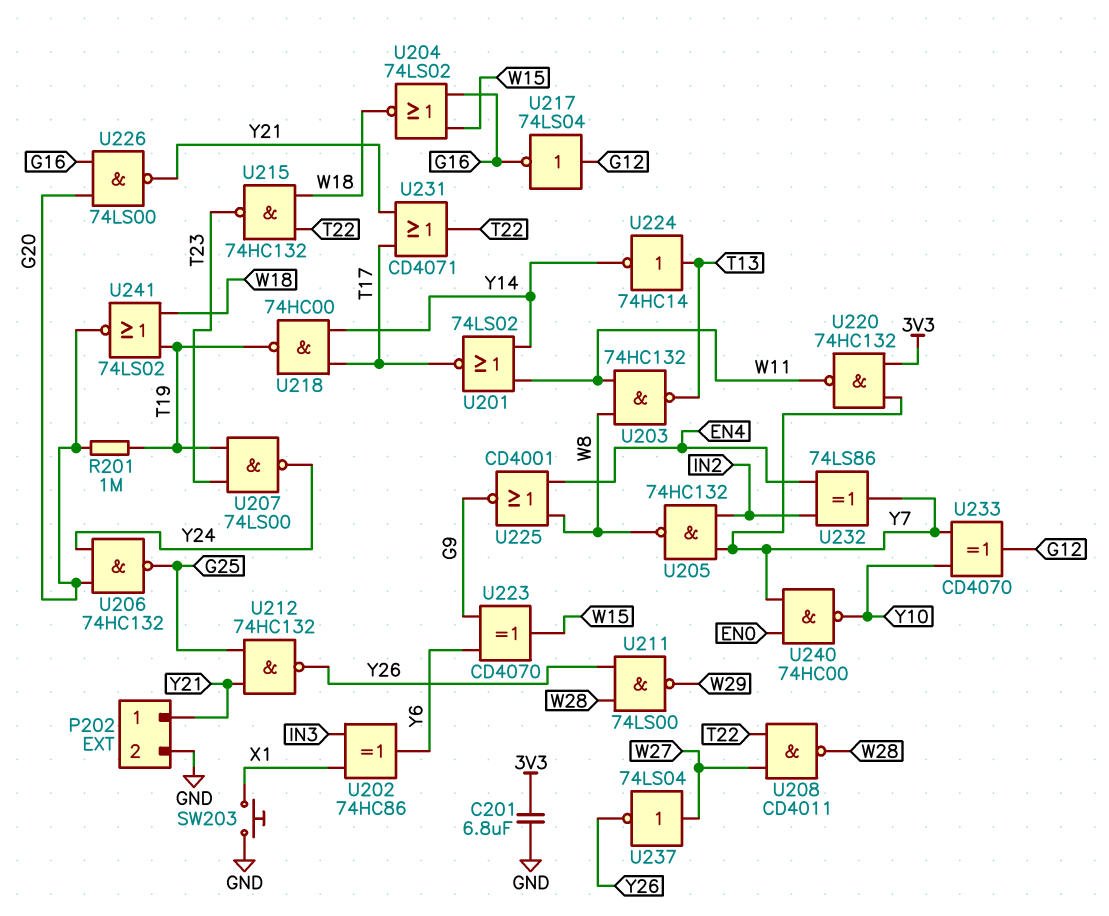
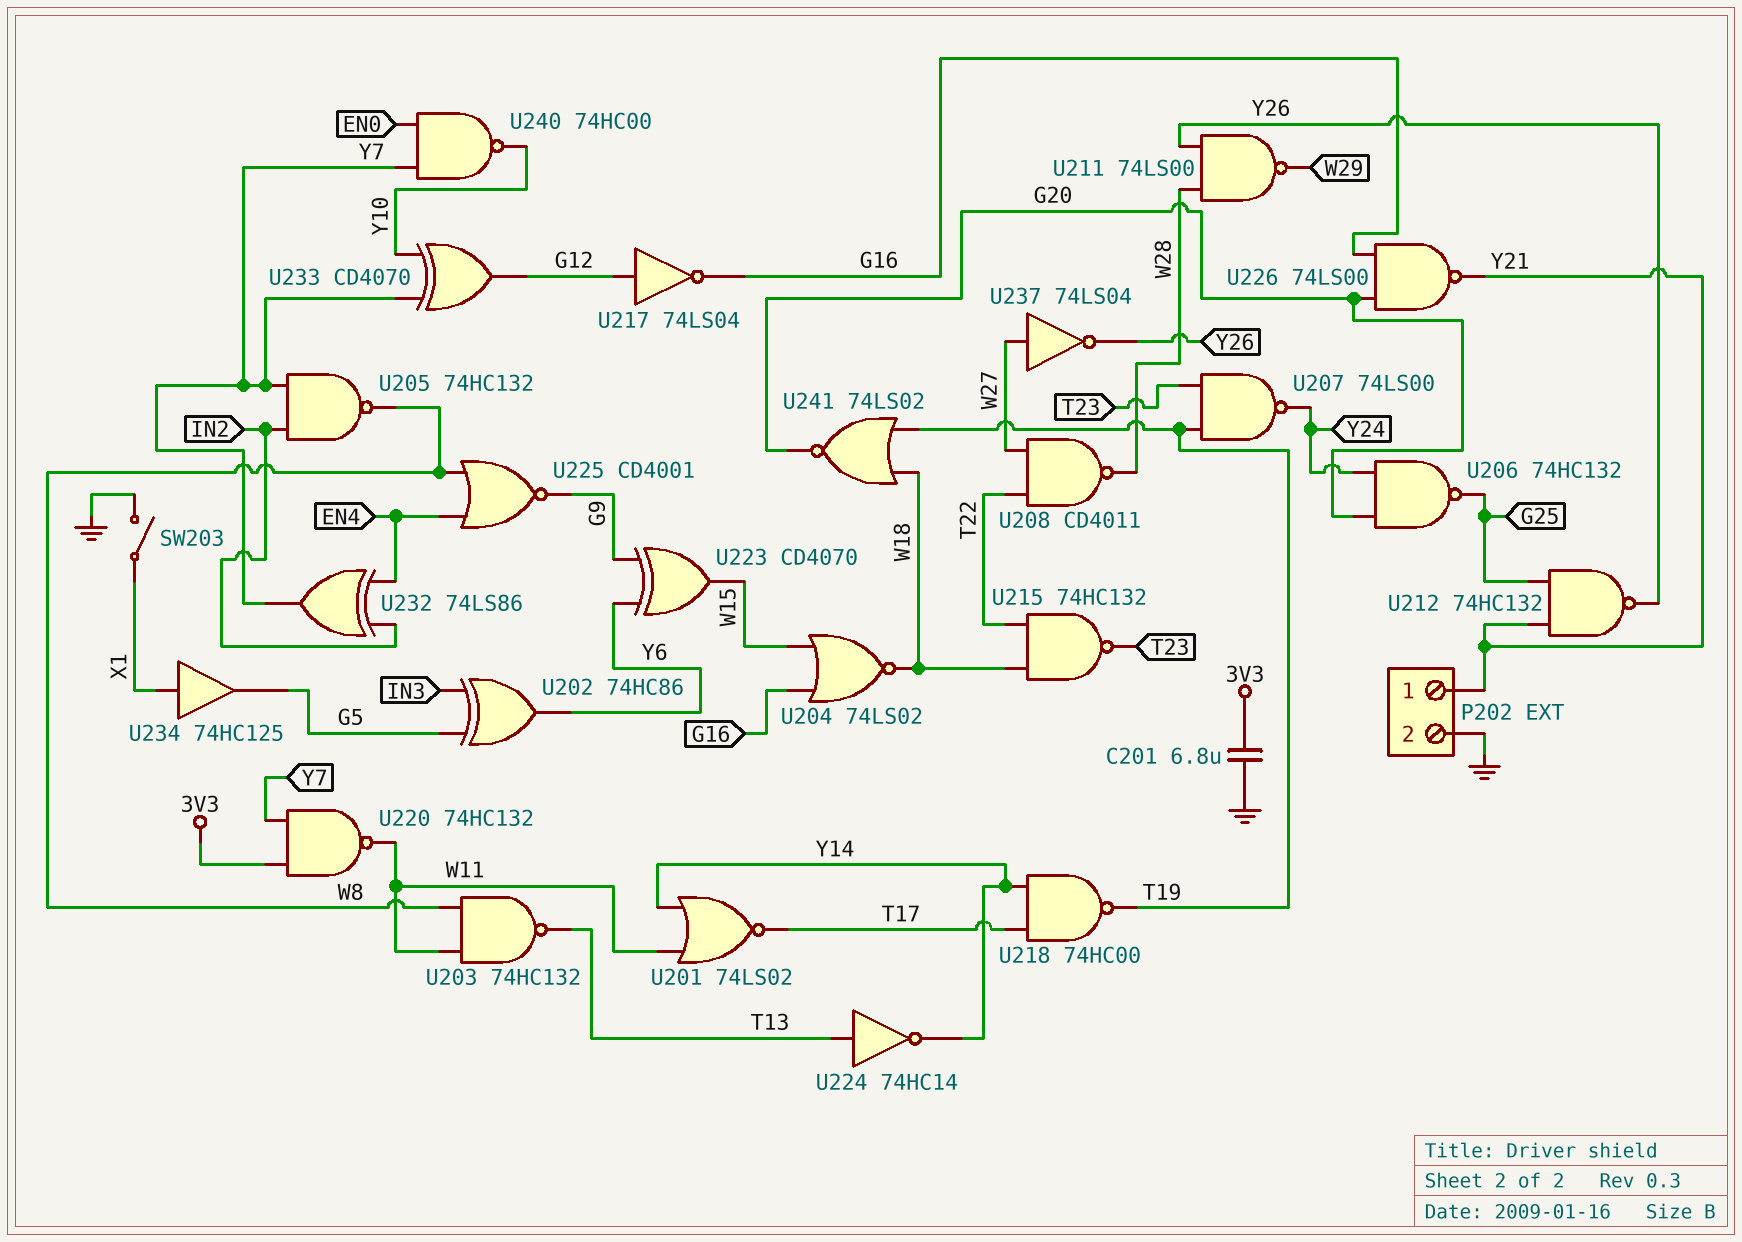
R201: 1M (G20, T19) -> none
SW203: button (GND, X1) -> switch (GND, X1)
U202: XOR 74HC86 (in IN3, in X1, out Y6) -> XOR 74HC86 (in G5, in IN3, out Y6)
U231: OR CD4071 (in T17, in Y21, out T22) -> none
U234: none -> buffer 74HC125 (in X1, out G5)

